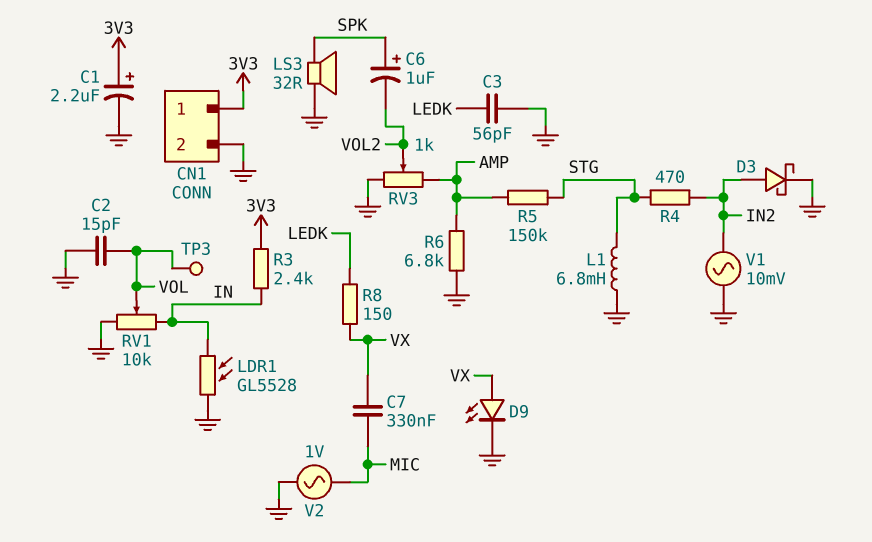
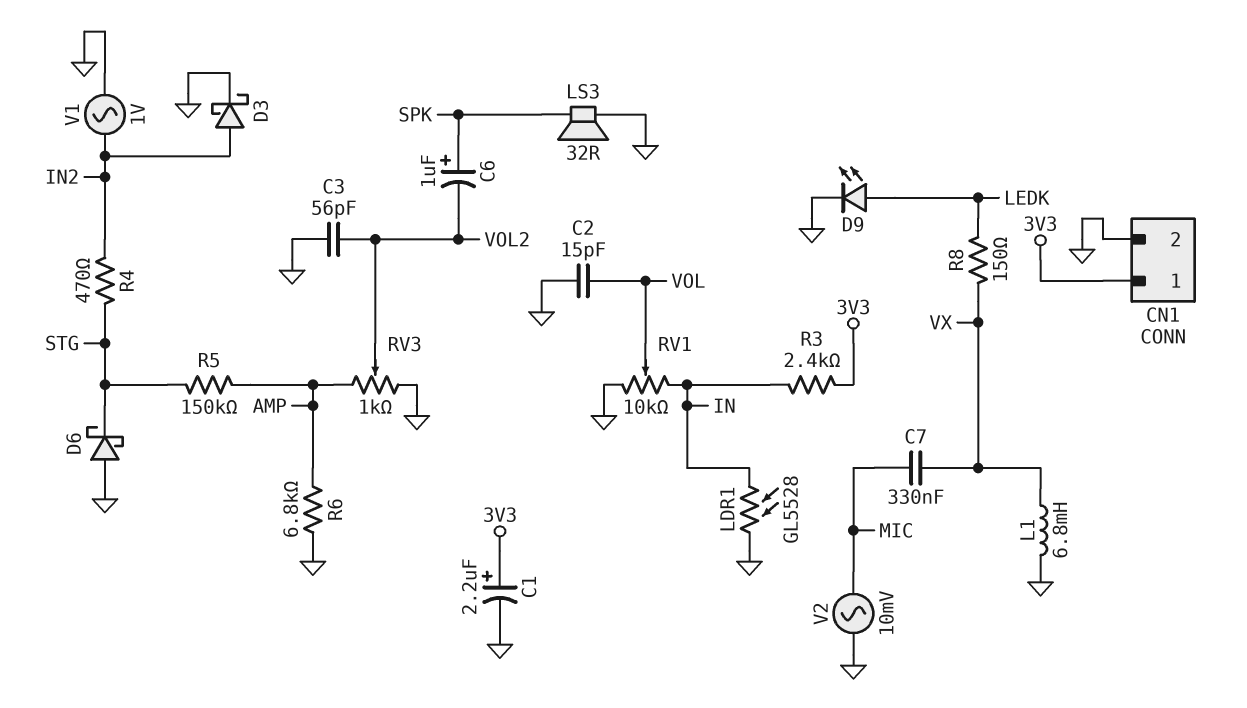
C3: 56pF (GND, LEDK) -> 56pF (GND, VOL2)
D6: none -> schottky (A GND, K STG)
D9: LED (A VX, K GND) -> LED (A LEDK, K GND)
L1: 6.8mH (GND, STG) -> 6.8mH (GND, VX)
TP3: test point (VOL) -> none
V1: AC 10mV (GND, IN2) -> AC 1V (GND, IN2)
V2: AC 1V (GND, MIC) -> AC 10mV (GND, MIC)

